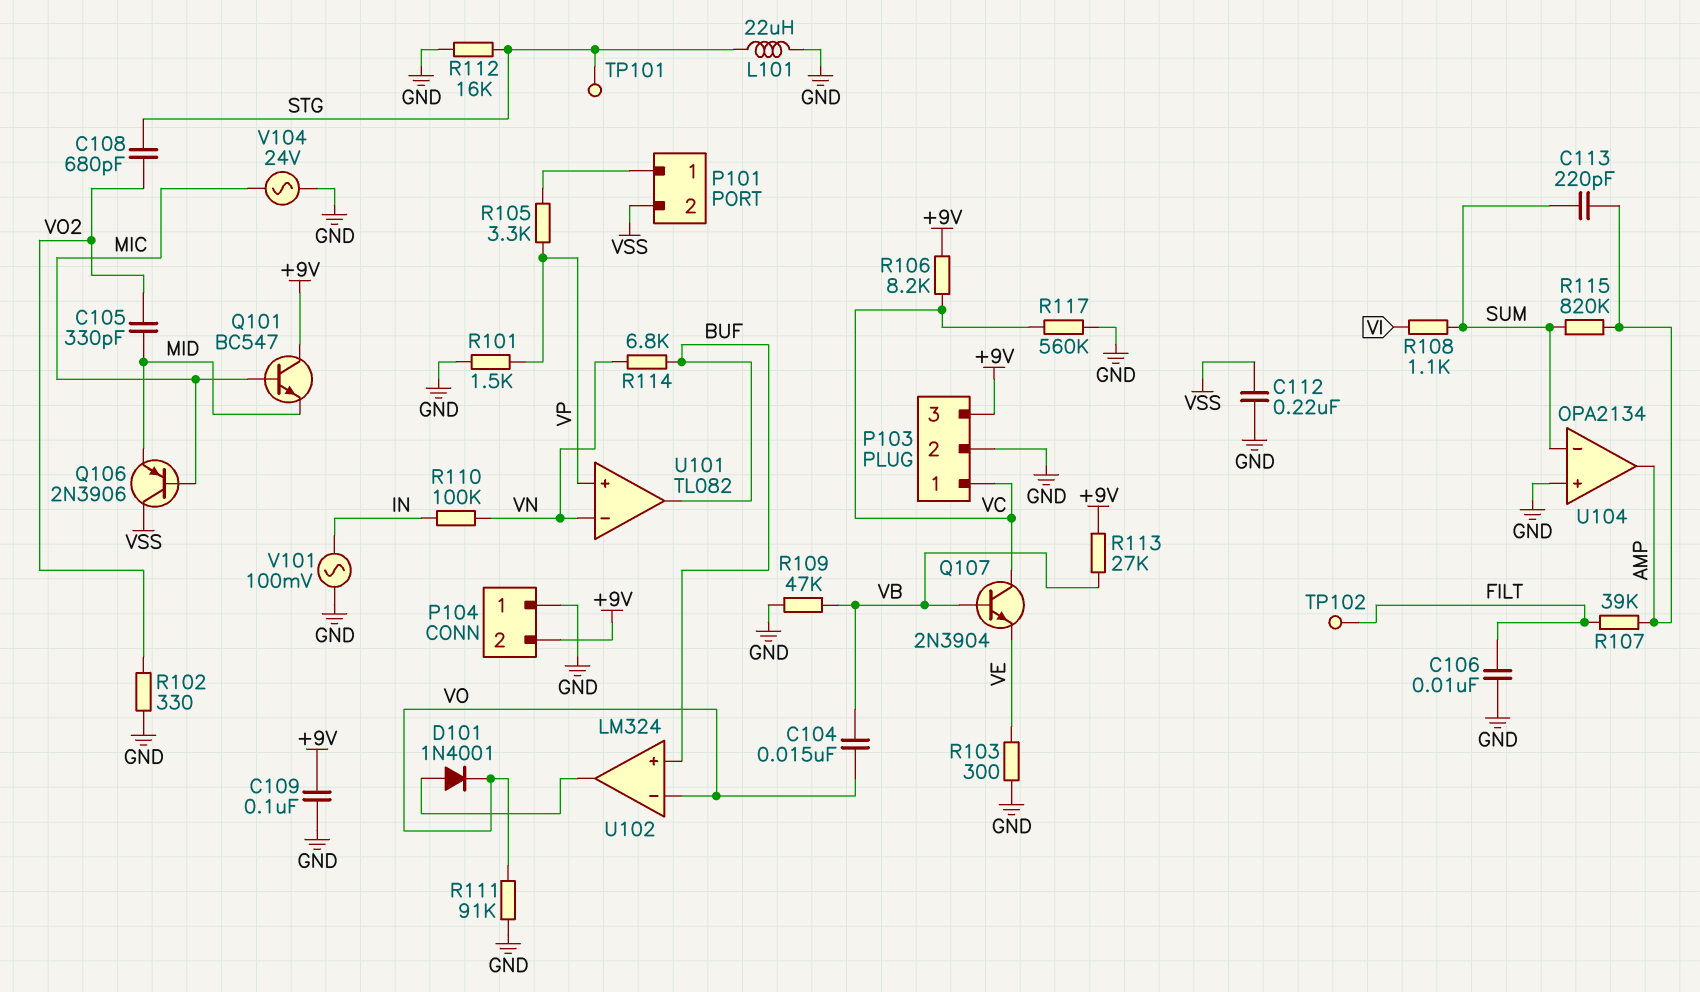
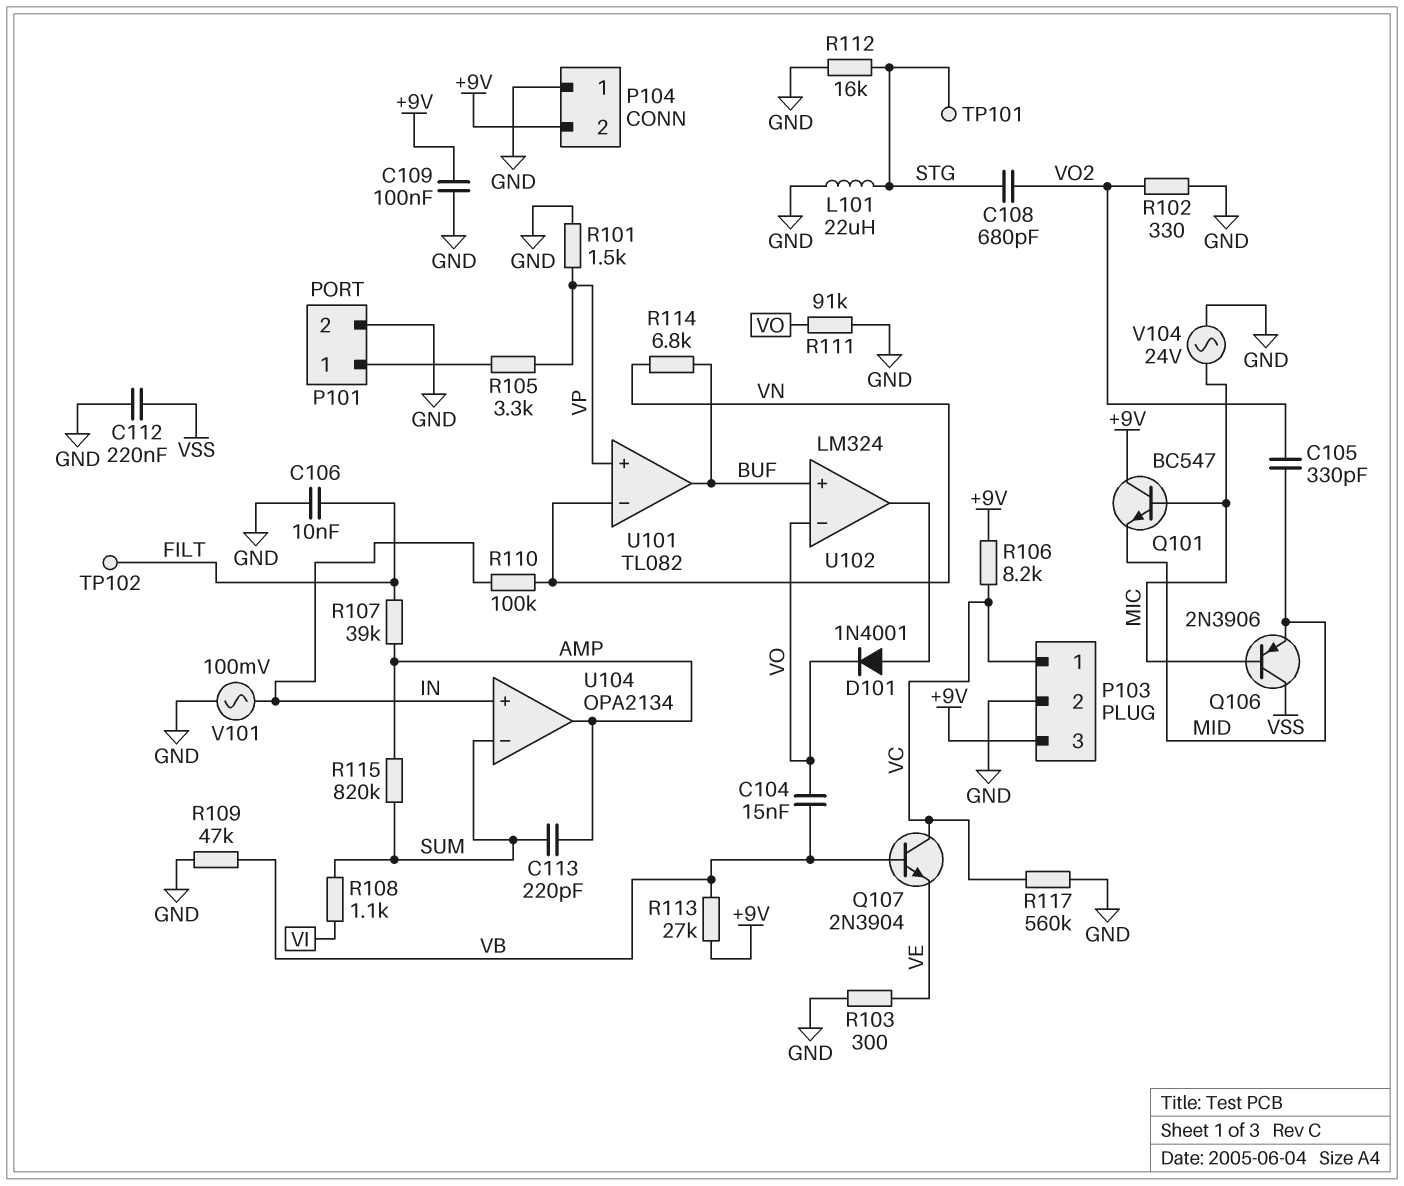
P101 pin 2: VSS -> GND
U104 pin in+: GND -> IN

